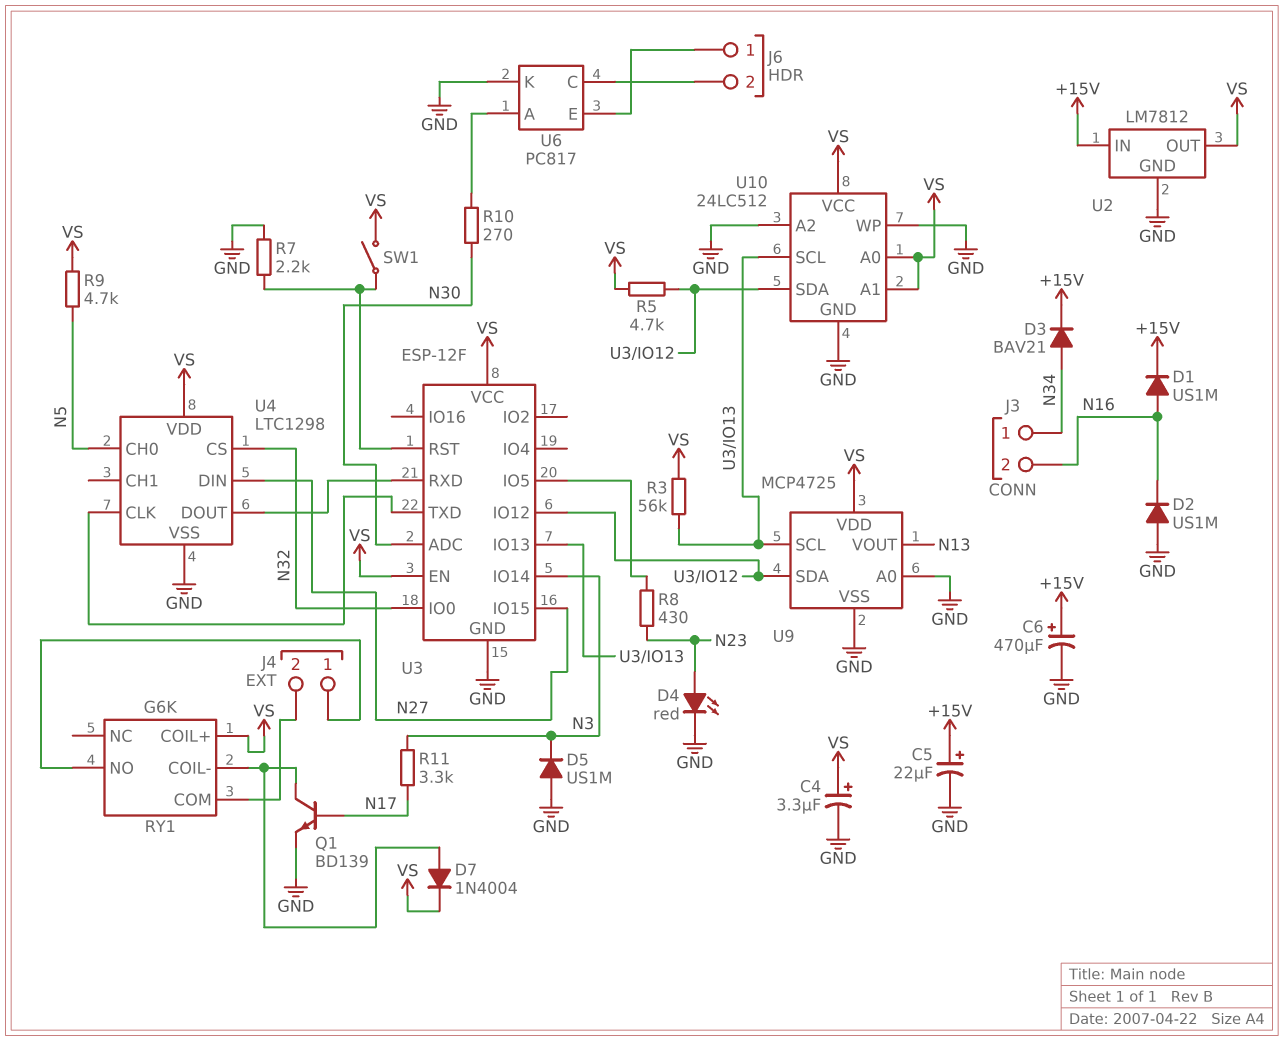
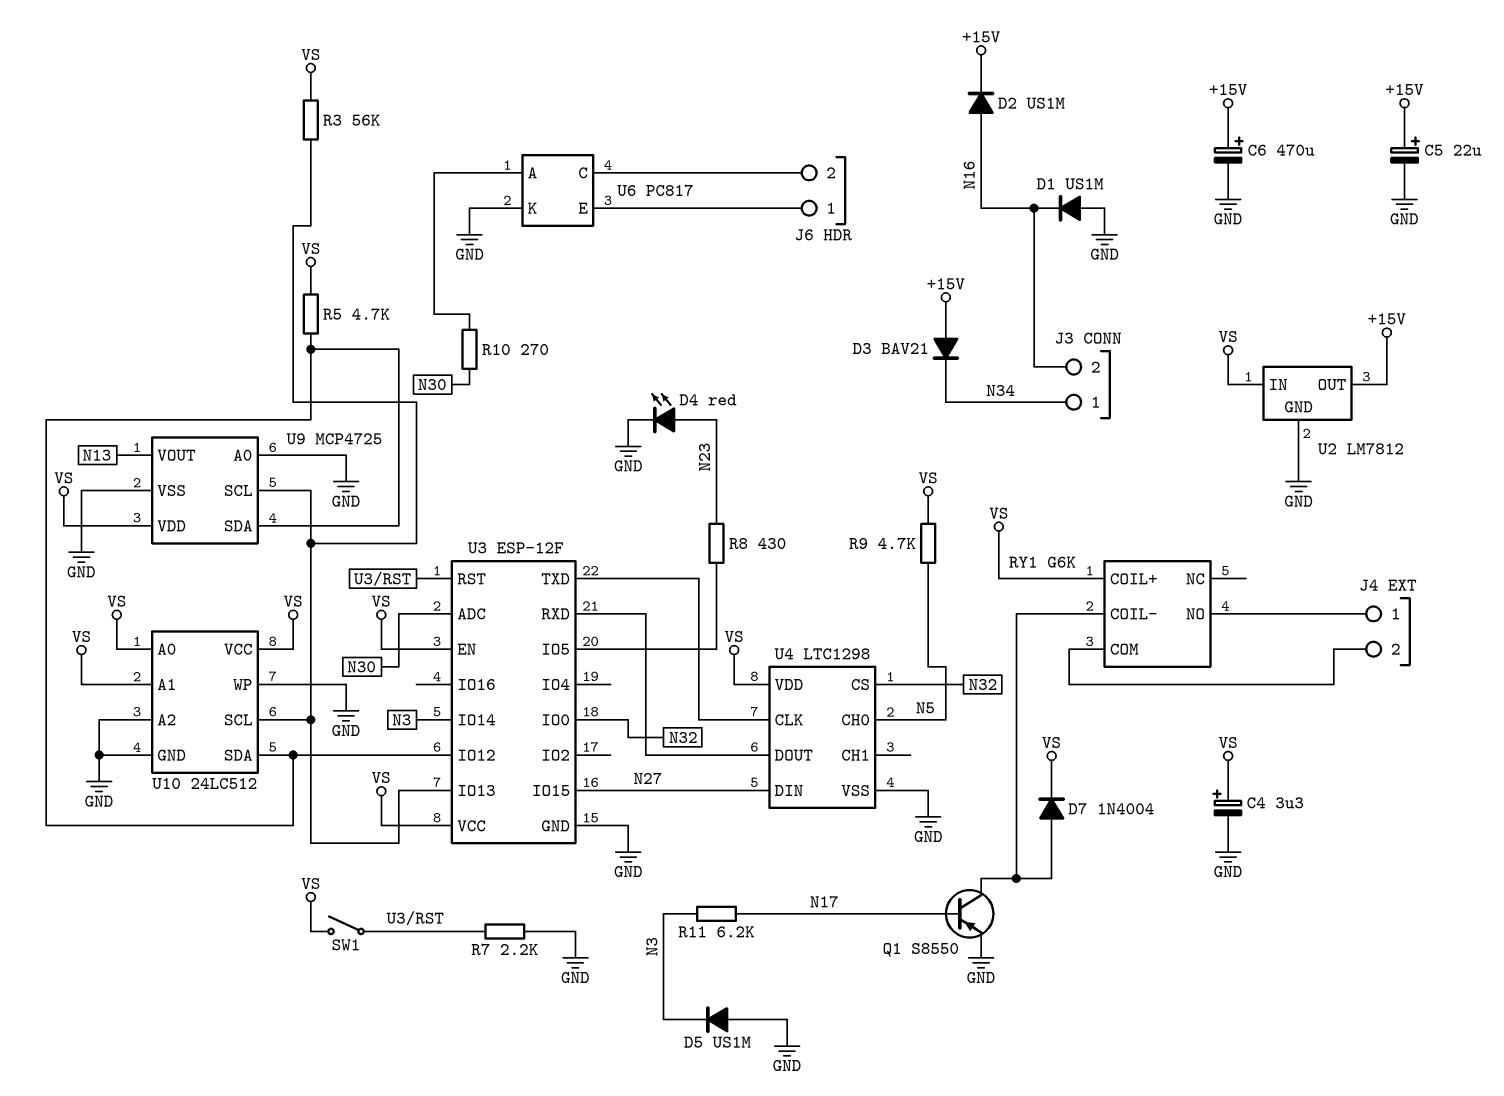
D1: diode US1M (A N16, K +15V) -> diode US1M (A GND, K N16)
D2: diode US1M (A GND, K N16) -> diode US1M (A N16, K +15V)
D3: diode BAV21 (A N34, K +15V) -> diode BAV21 (A +15V, K N34)
Q1: NPN BD139 (B N17, C RY1/COIL-, E GND) -> PNP S8550 (B N17, C RY1/COIL-, E GND)
R11: 3.3k (N3, N17) -> 6.2k (N3, N17)
U2 pin IN: +15V -> VS
U2 pin OUT: VS -> +15V

